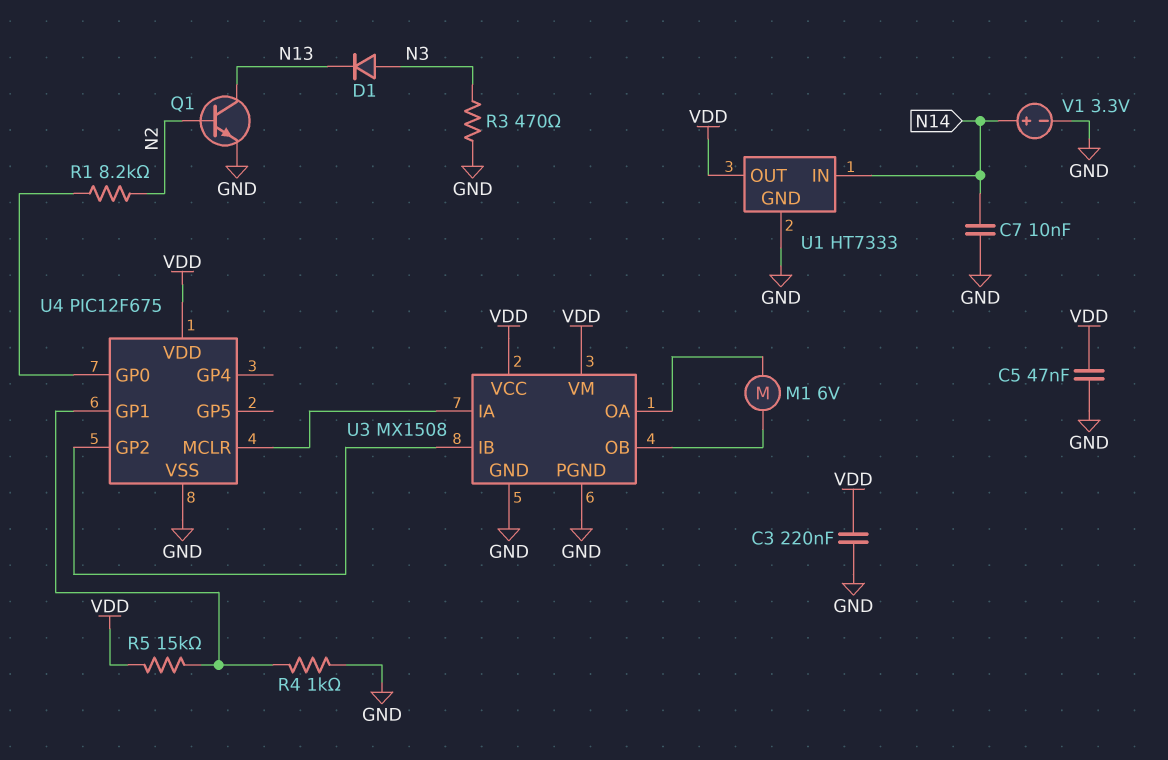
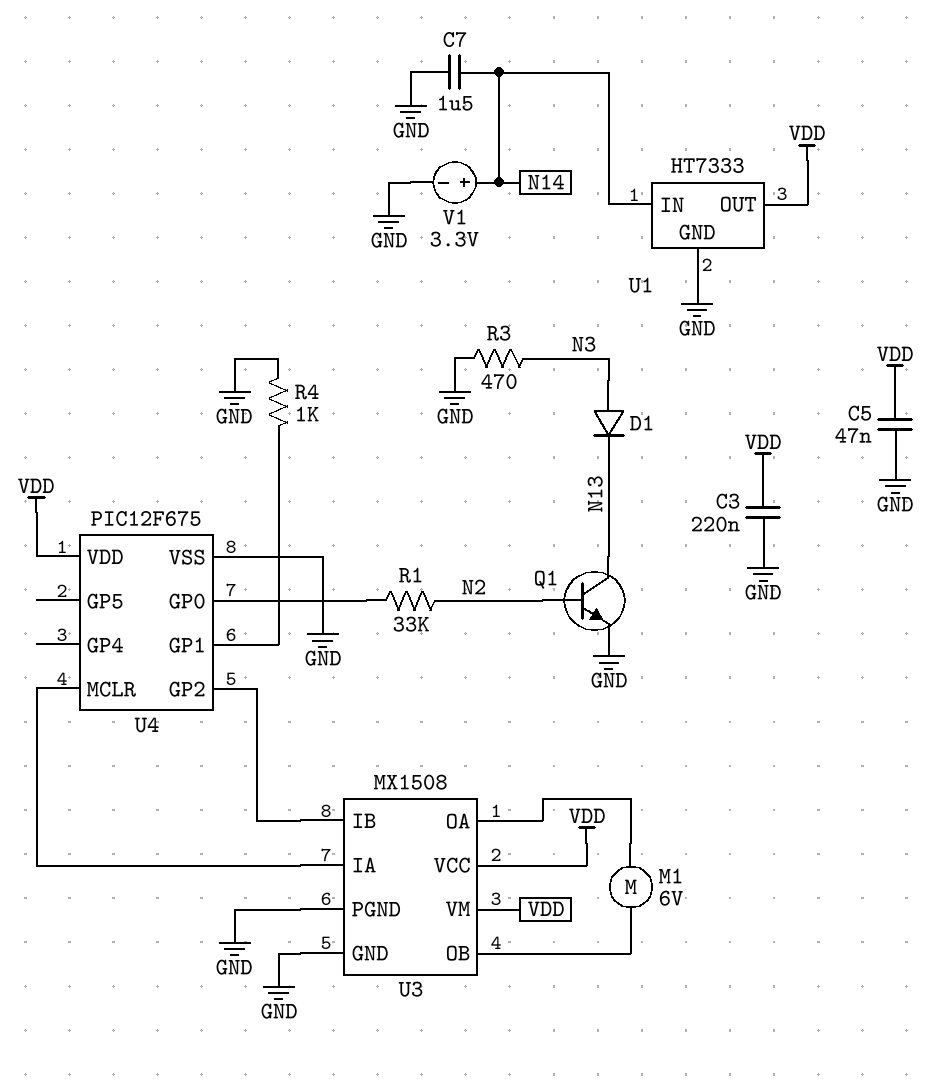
C7: 10nF (GND, N14) -> 1.5uF (GND, N14)
R1: 8.2k (N2, U4/GP0) -> 33k (N2, U4/GP0)
R5: 15k (U4/GP1, VDD) -> none

